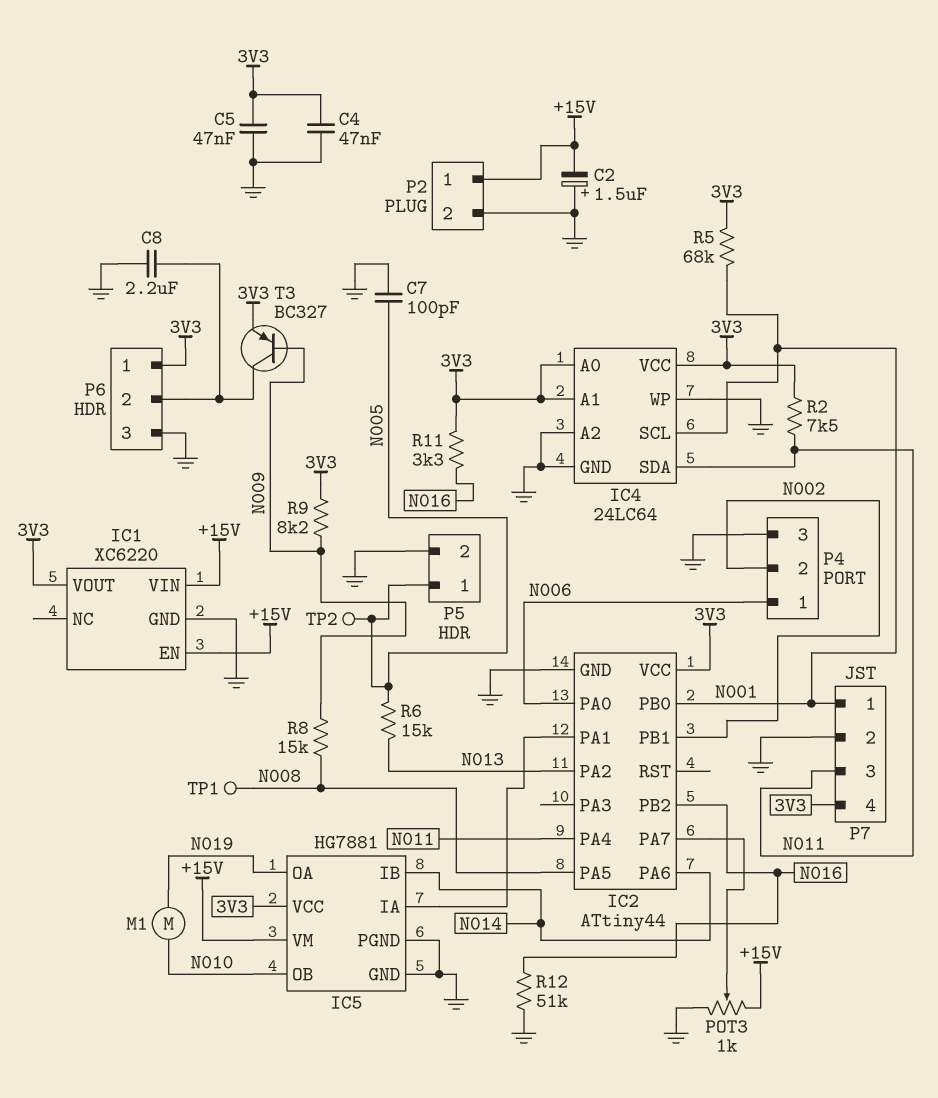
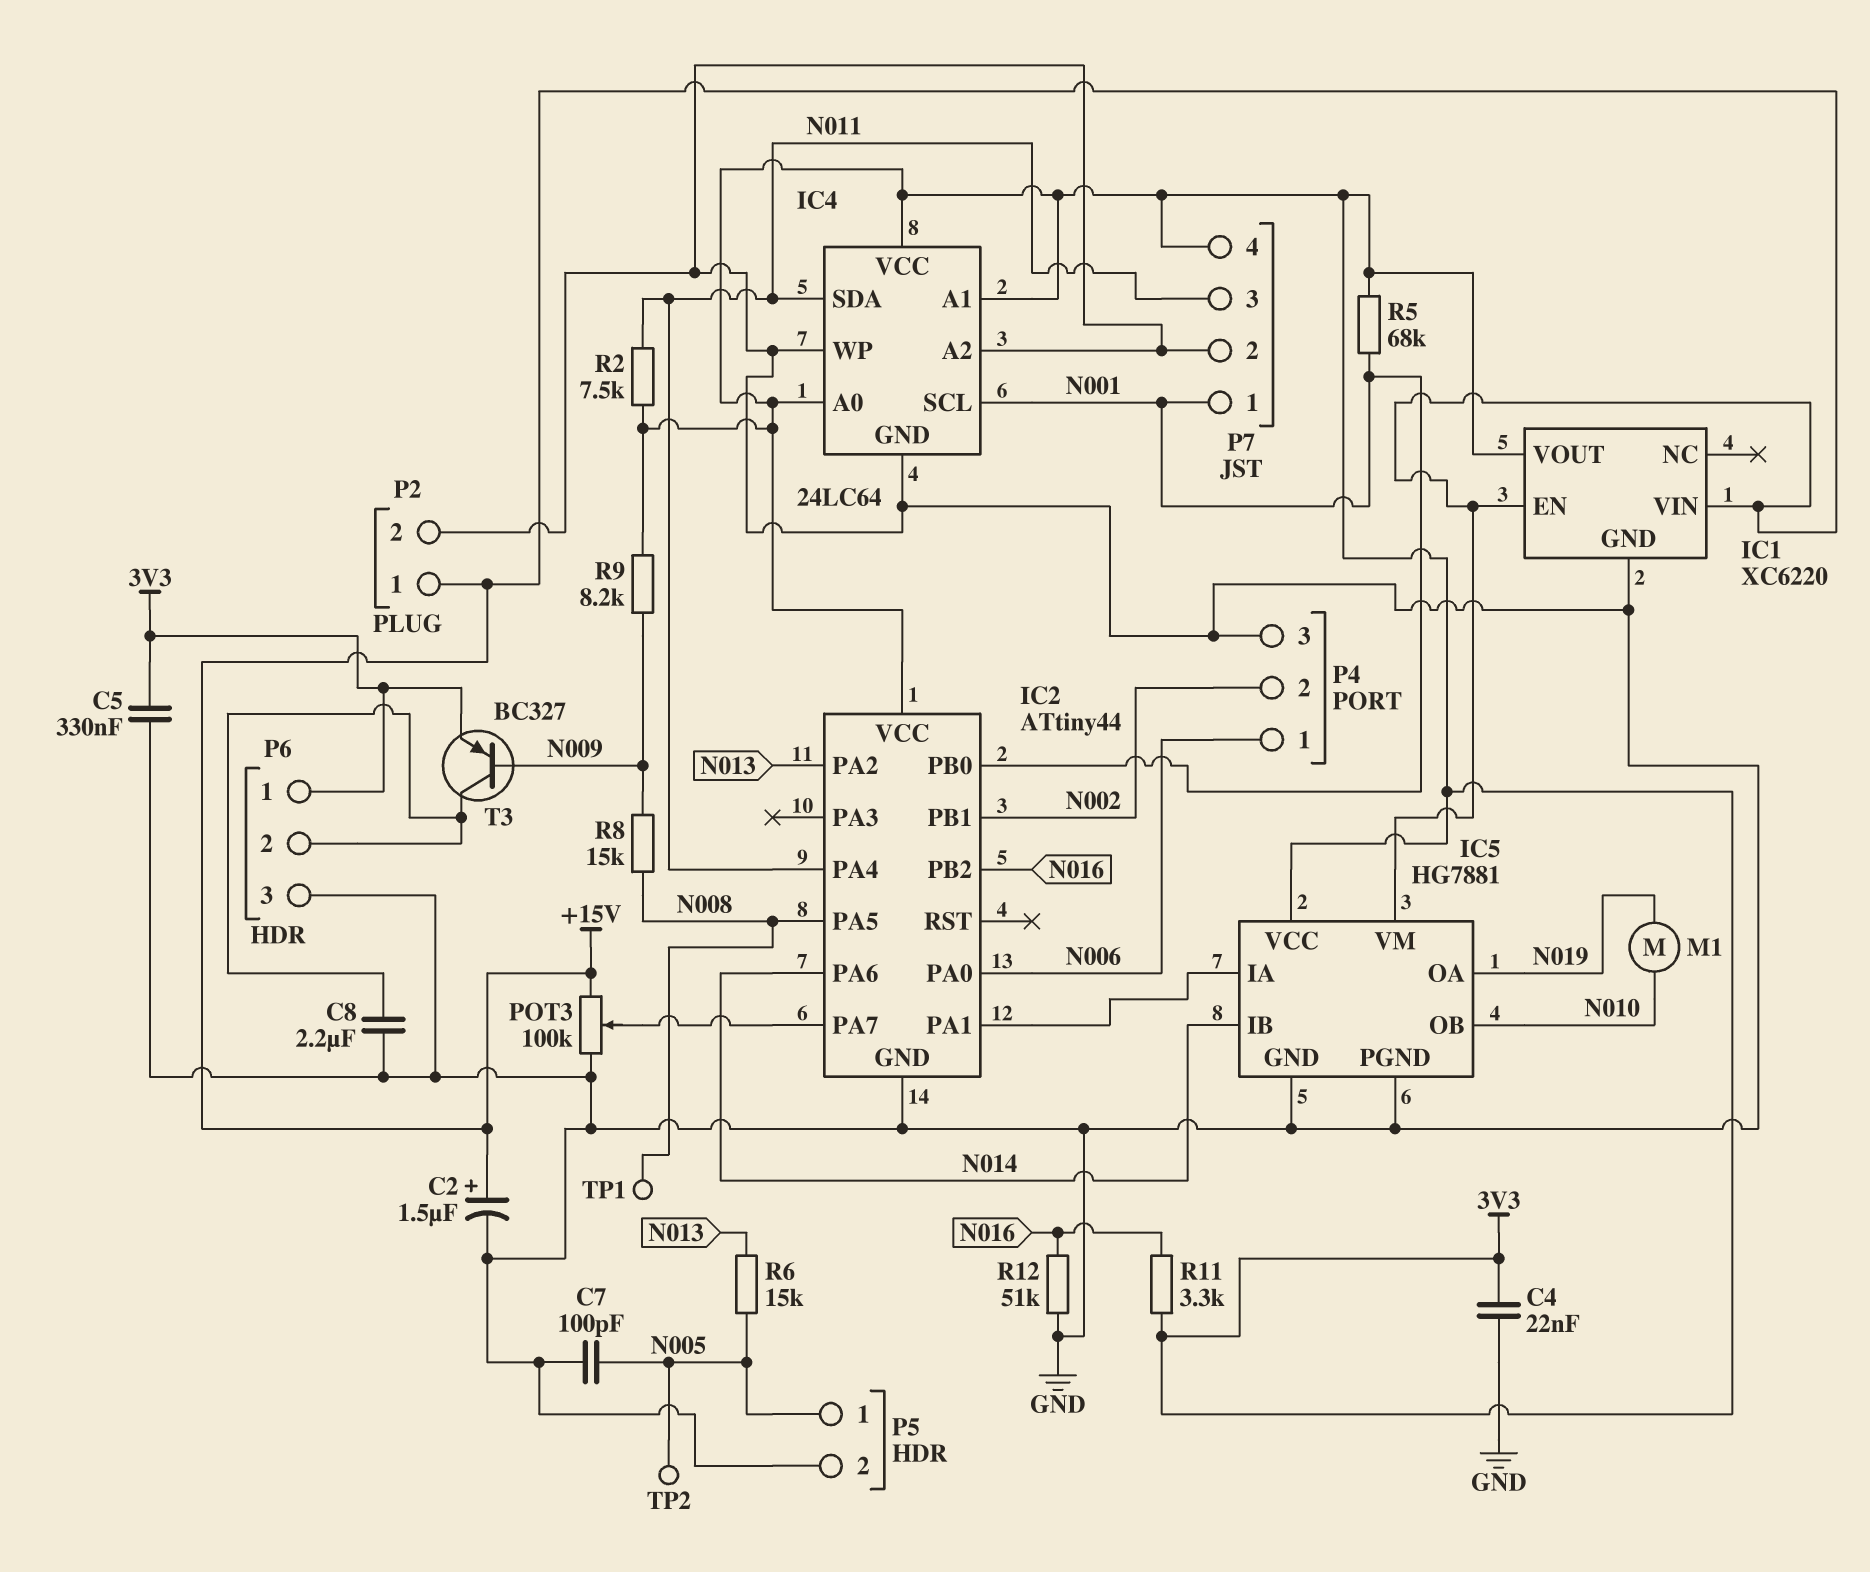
C2: 1.5uF (plus GND, minus +15V) -> 1.5uF (plus +15V, minus GND)
C4: 47nF (3V3, GND) -> 22nF (3V3, GND)
C5: 47nF (3V3, GND) -> 330nF (3V3, GND)
POT3: 1k (+15V, GND, wiper IC2/PA7) -> 100k (+15V, GND, wiper IC2/PA7)

